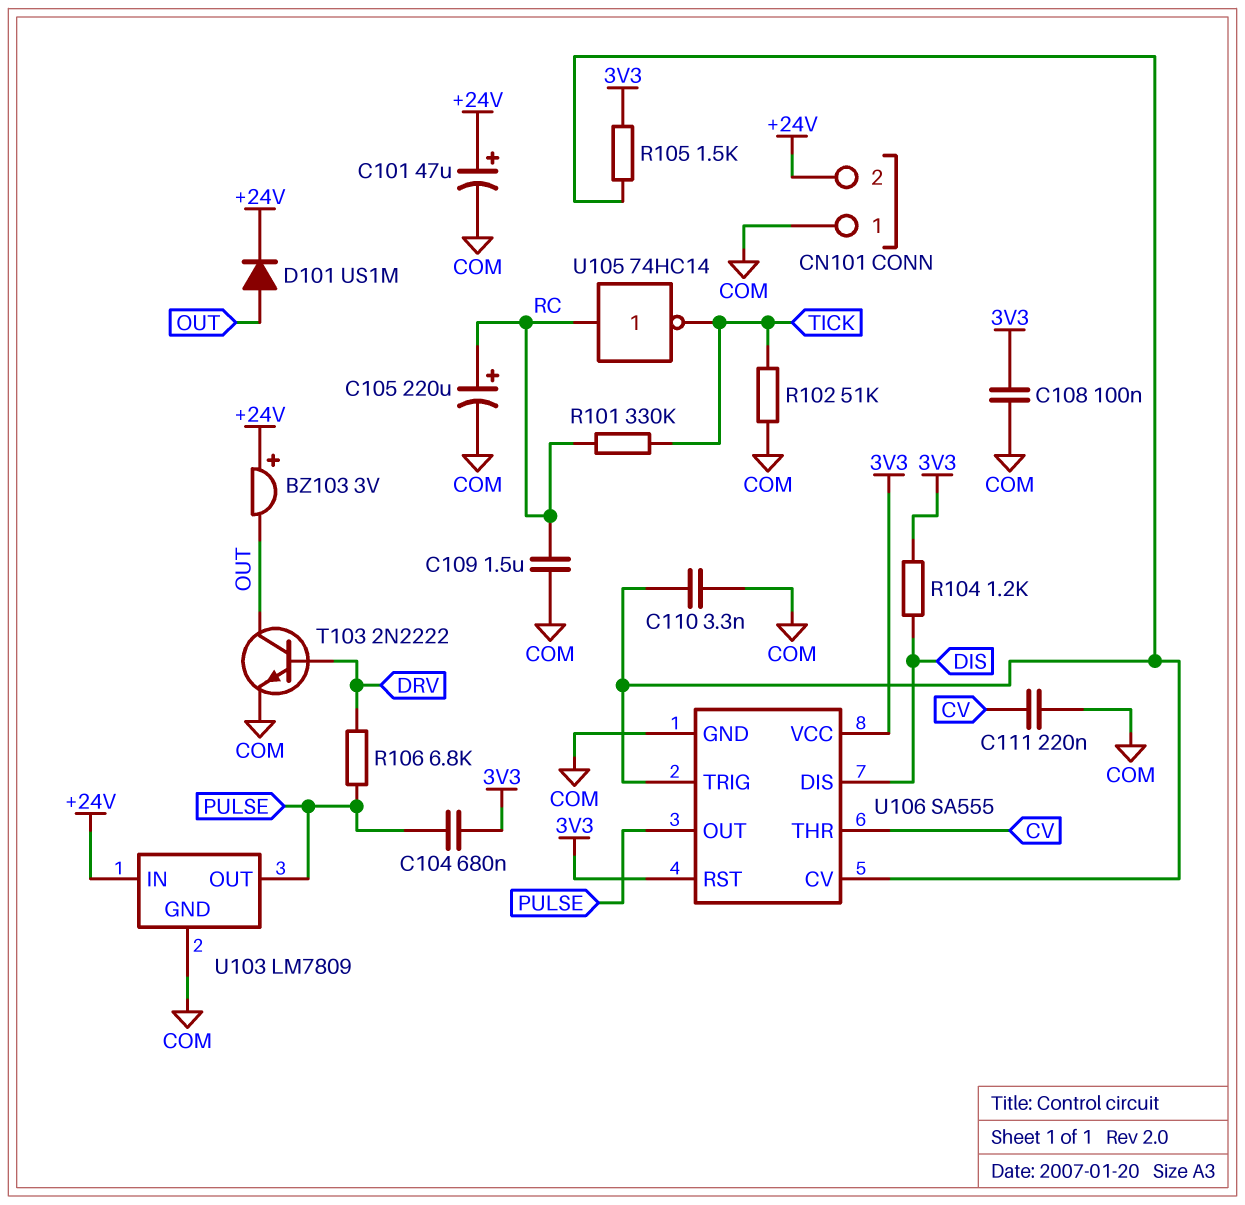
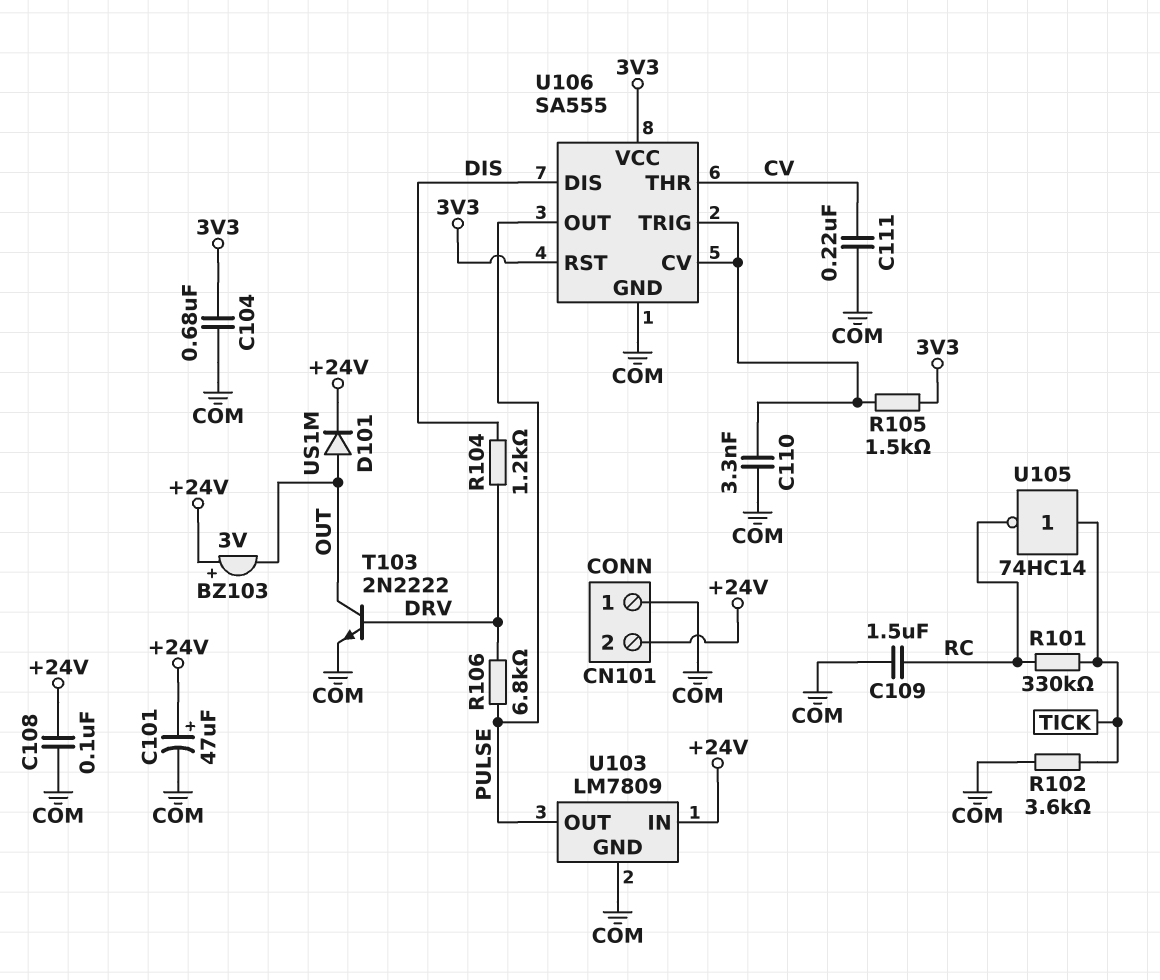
C104: 680nF (3V3, PULSE) -> 680nF (3V3, COM)
C105: 220uF (plus RC, minus COM) -> none
C108: 100nF (3V3, COM) -> 100nF (+24V, COM)
R102: 51k (COM, TICK) -> 3.6k (COM, TICK)
R104: 1.2k (3V3, DIS) -> 1.2k (DIS, DRV)
U105: NOT 74HC14 (in RC, out TICK) -> NOT 74HC14 (in TICK, out RC)

